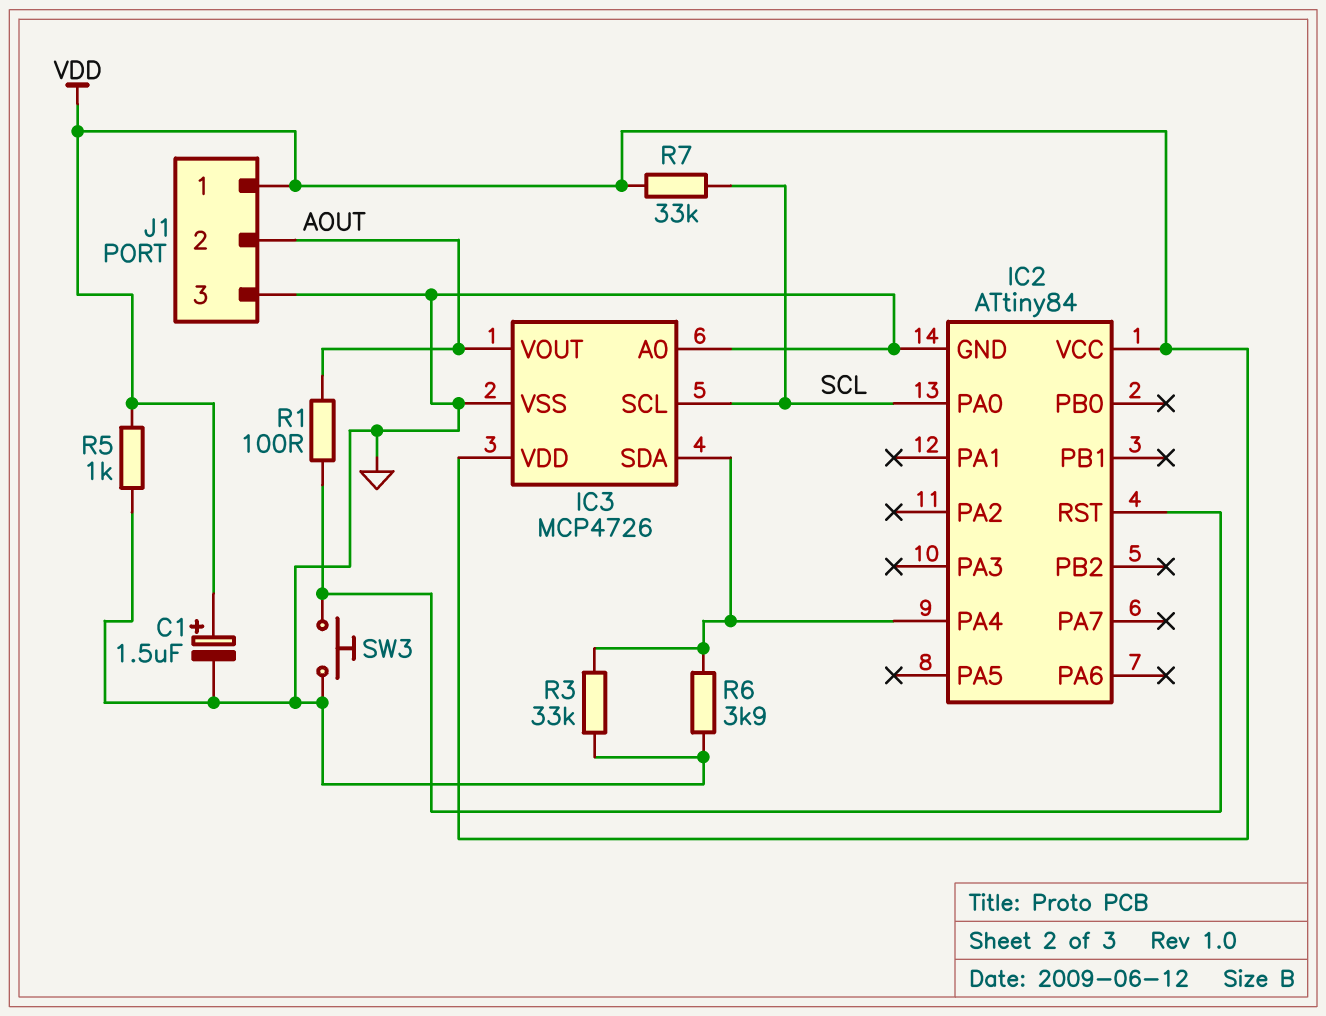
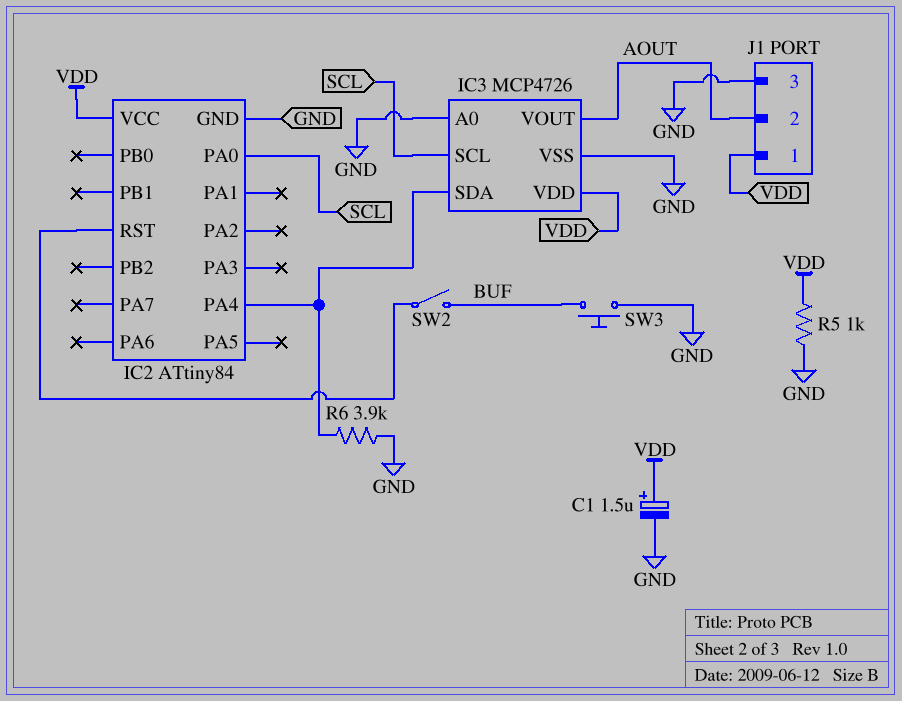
R1: 100 (AOUT, IC2/RST) -> none
R3: 33k (GND, IC2/PA4) -> none
R7: 33k (SCL, VDD) -> none
SW2: none -> switch (BUF, IC2/RST)
SW3: button (GND, IC2/RST) -> button (BUF, GND)

